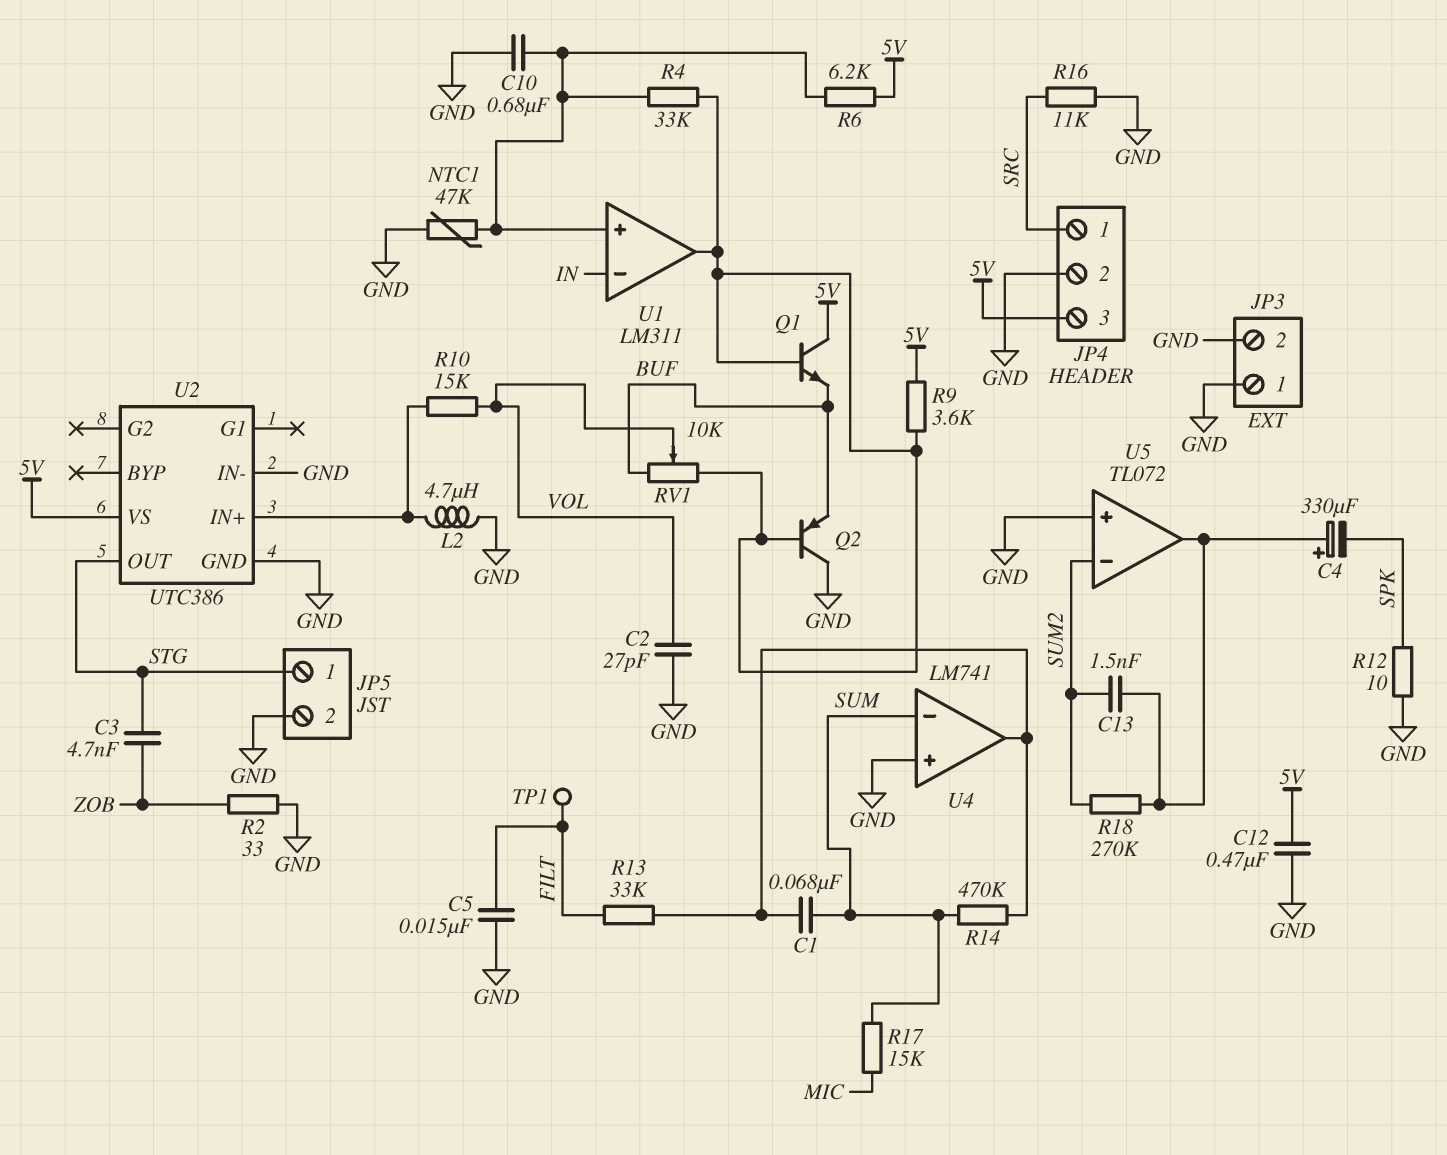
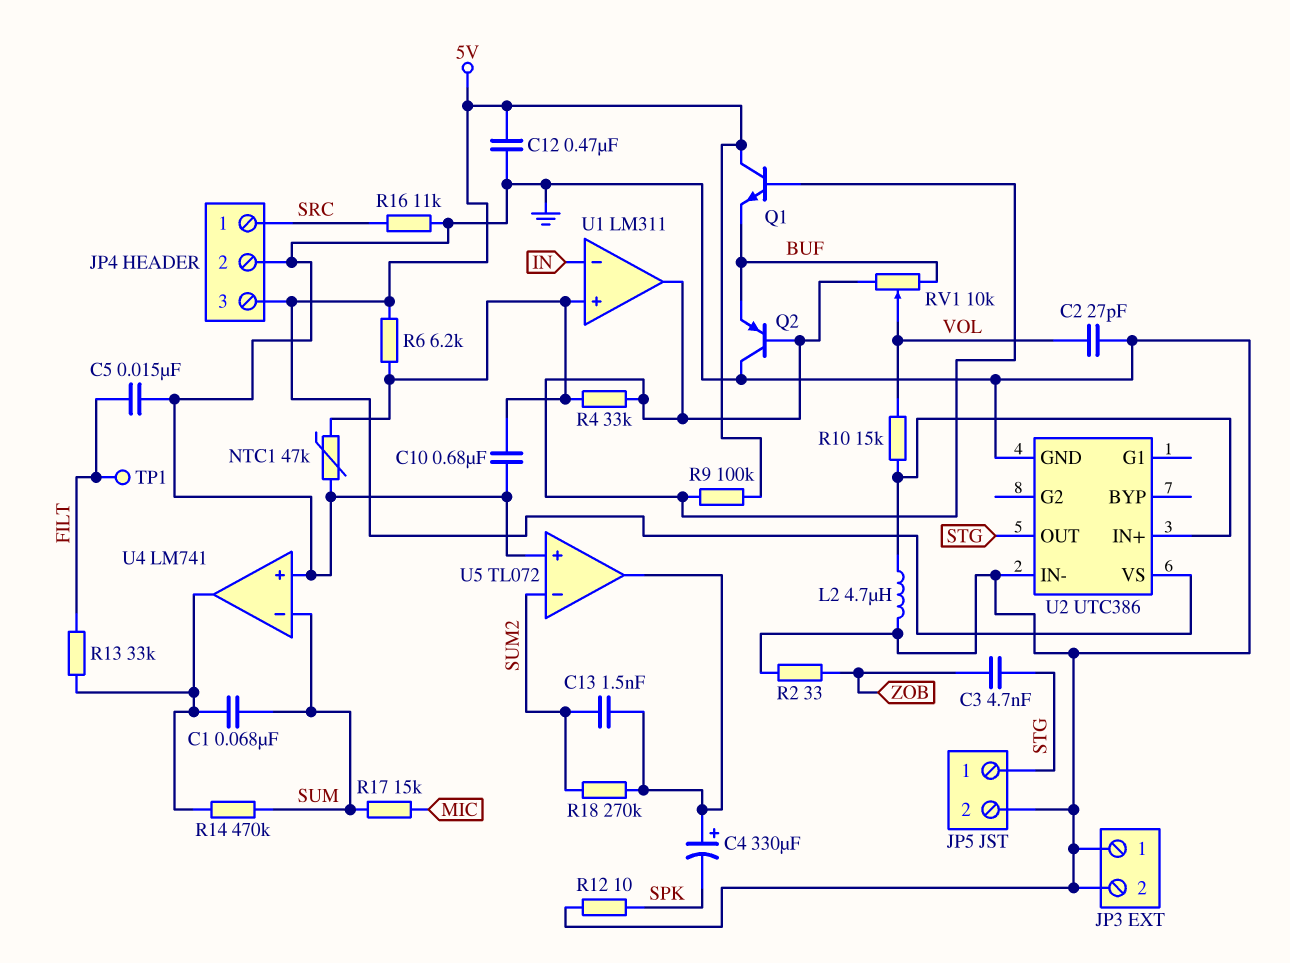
R9: 3.6k (5V, U1/out) -> 100k (5V, U1/out)

